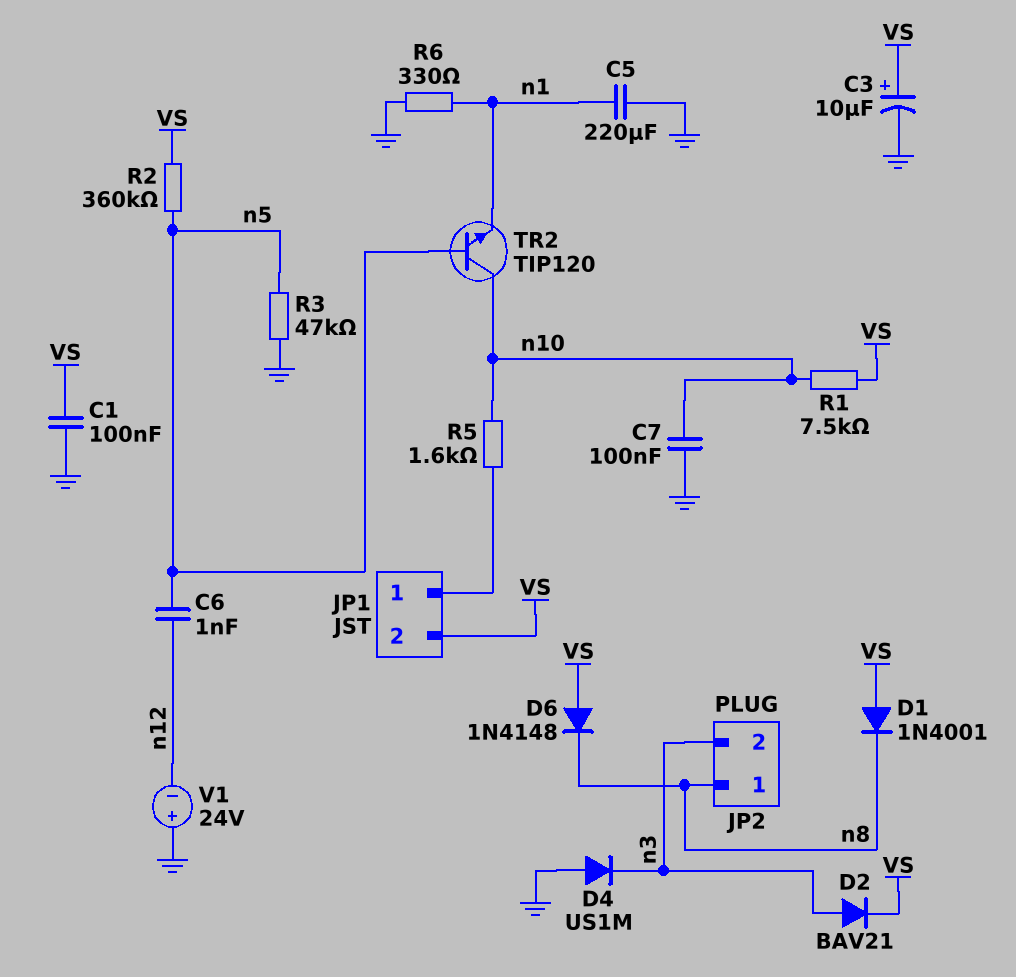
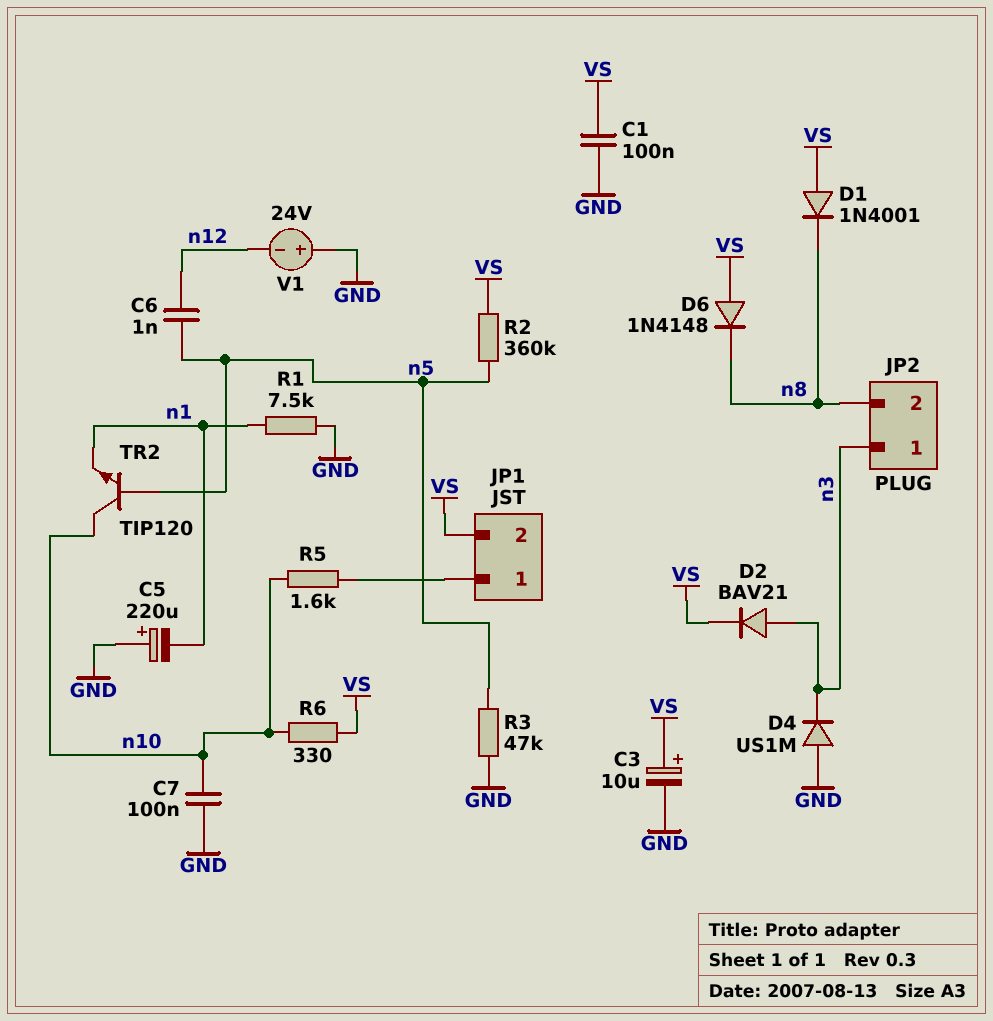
C5: 220uF (GND, n1) -> 220uF (plus GND, minus n1)
JP2 pin 1: n8 -> n3
JP2 pin 2: n3 -> n8
R1: 7.5k (VS, n10) -> 7.5k (GND, n1)
R6: 330 (GND, n1) -> 330 (VS, n10)

